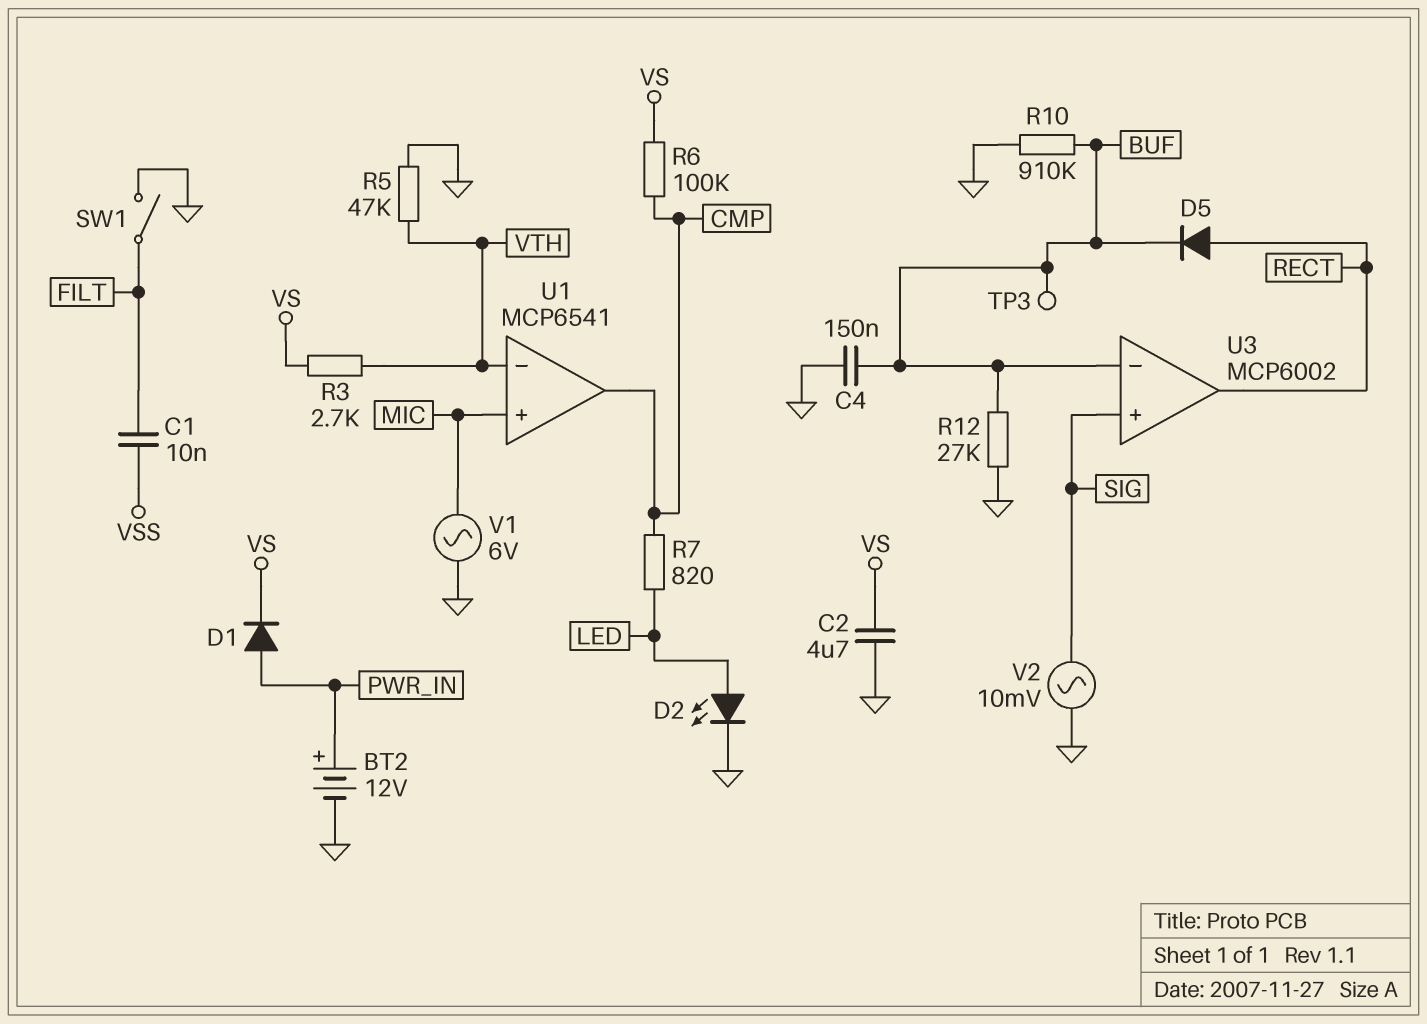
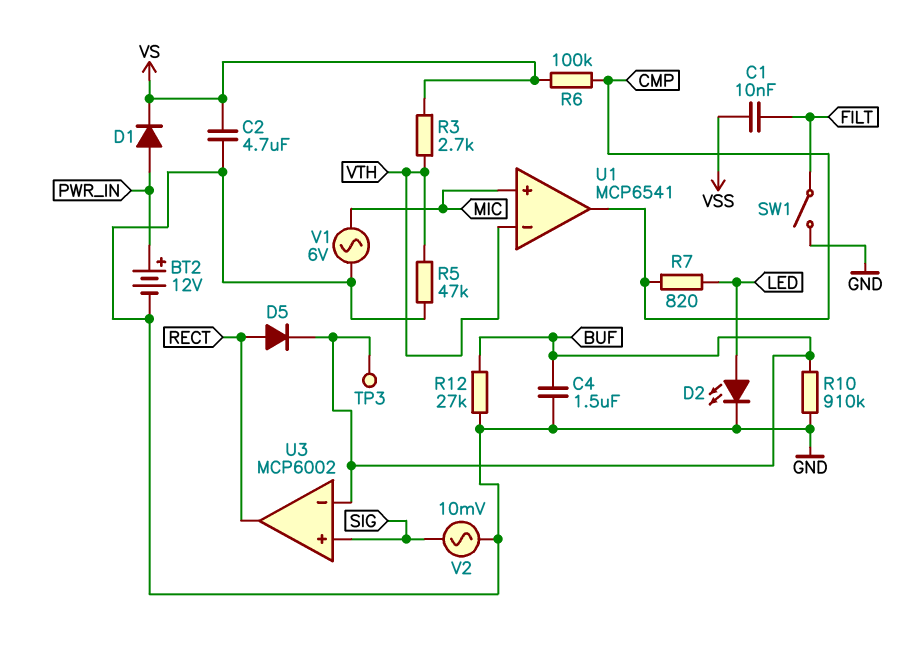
C4: 150nF (BUF, GND) -> 1.5uF (BUF, GND)

